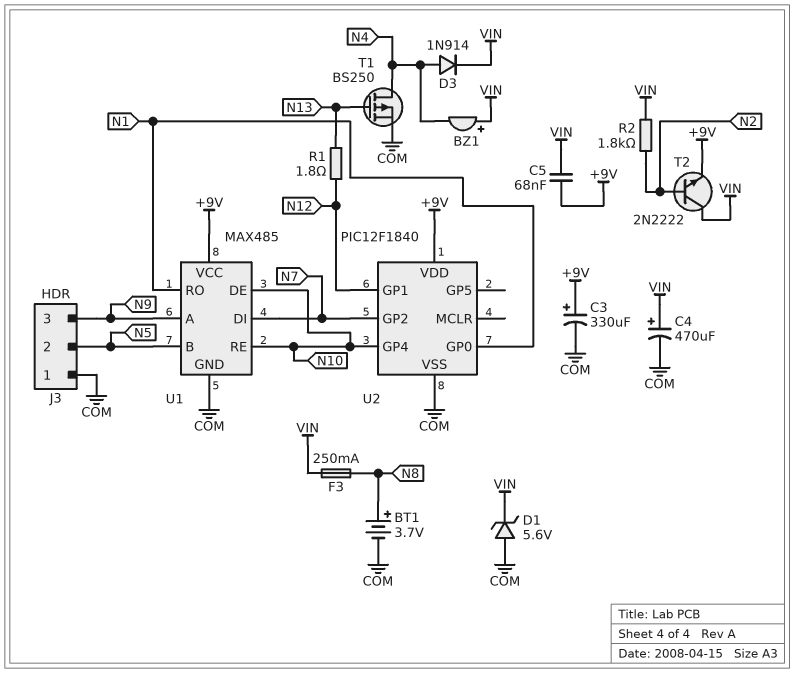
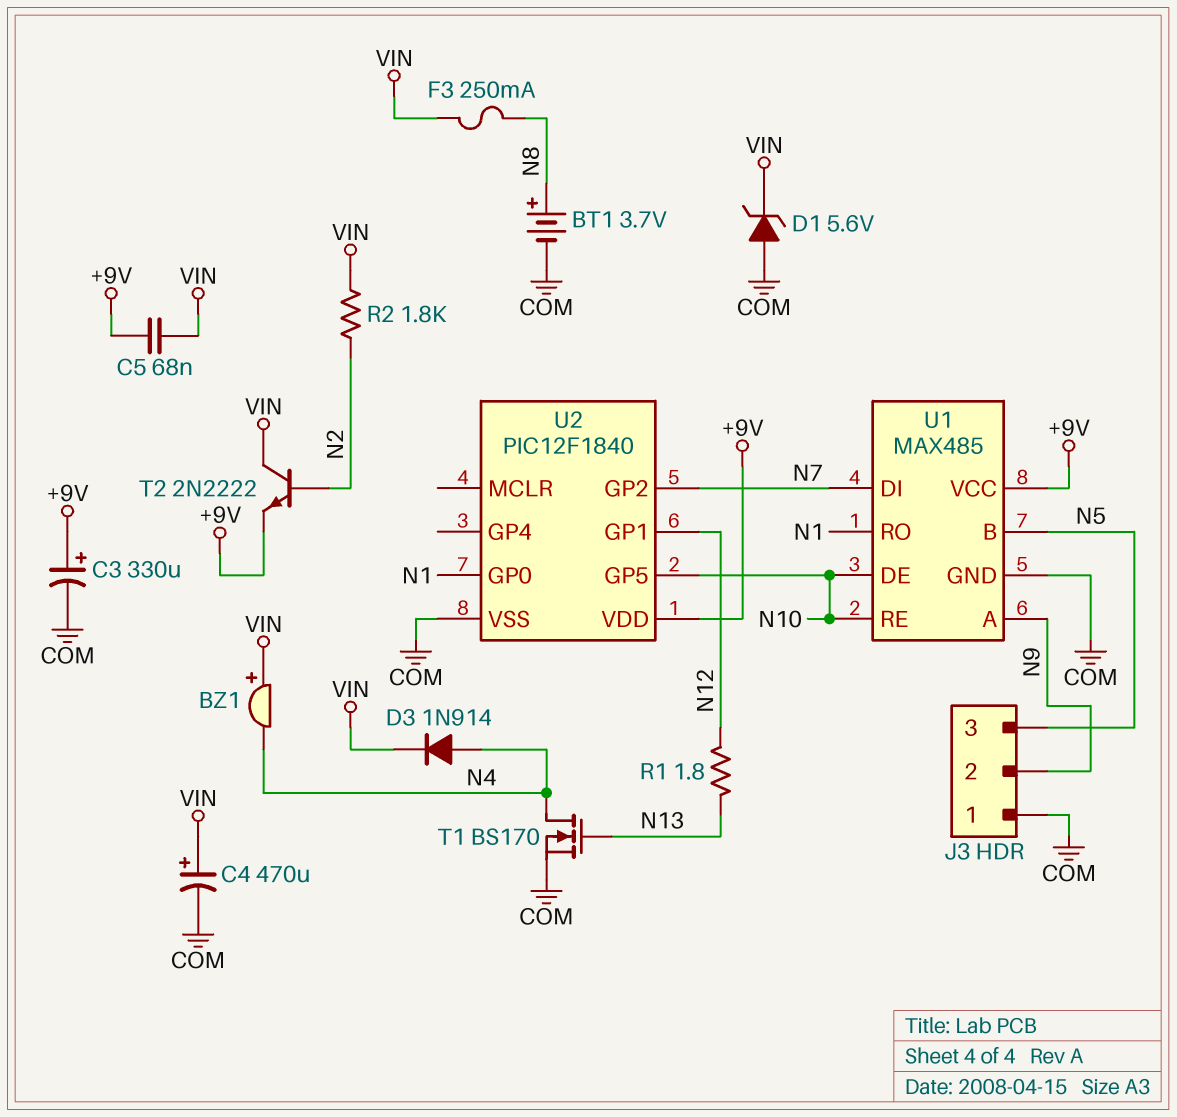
J3 pin 2: N5 -> N9
J3 pin 3: N9 -> N5
T1: PMOS BS250 (G N13, D N4, S COM) -> NMOS BS170 (G N13, D N4, S COM)
U2 pin GP4: N10 -> none
U2 pin GP5: none -> N10

